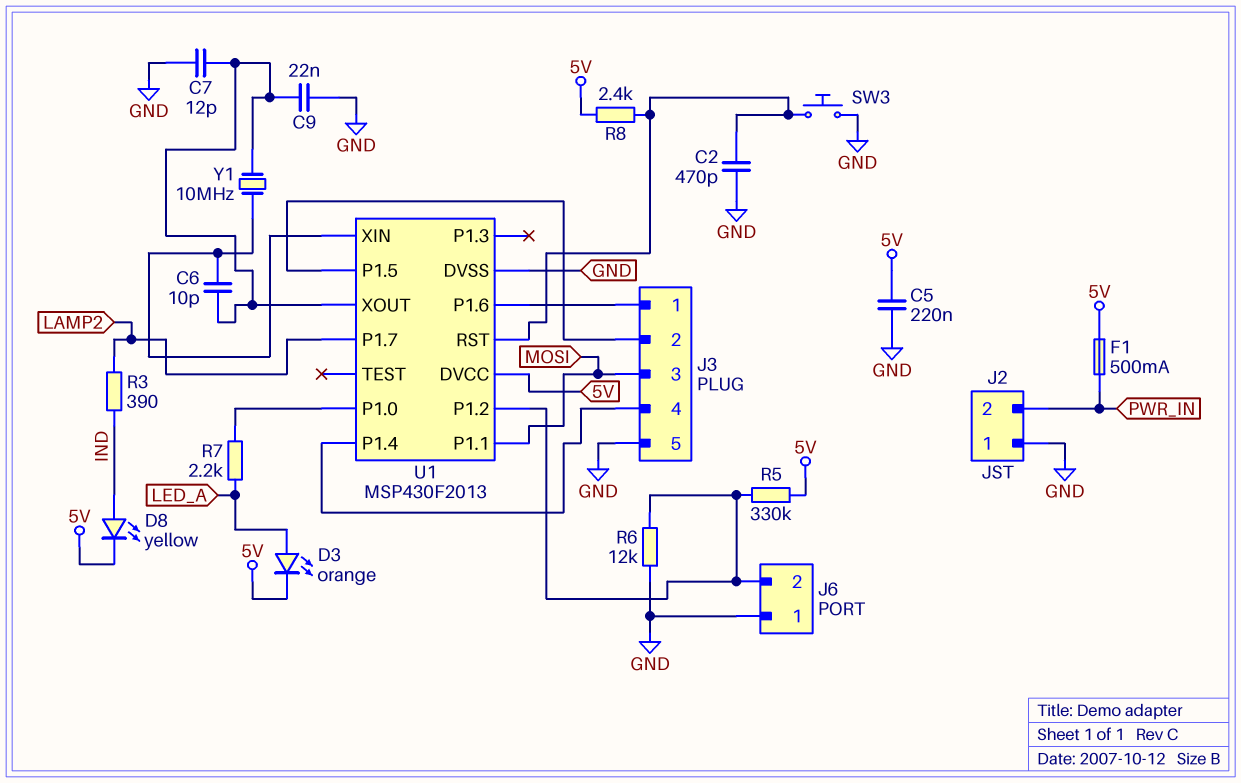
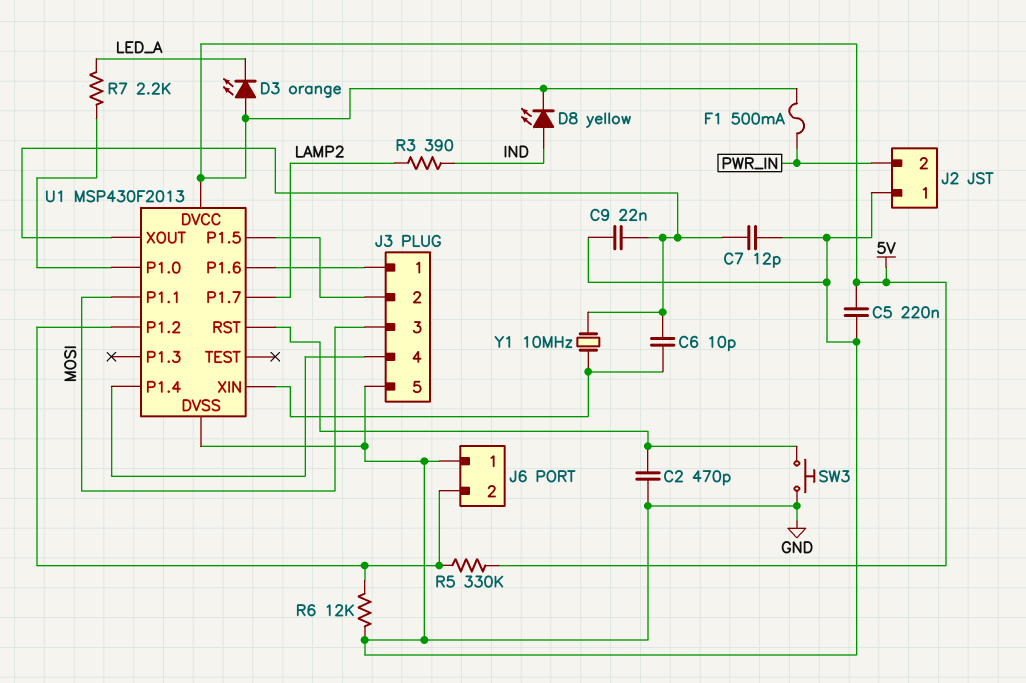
D3: LED orange (A LED_A, K 5V) -> LED orange (A 5V, K LED_A)
R8: 2.4k (5V, U1/RST) -> none

